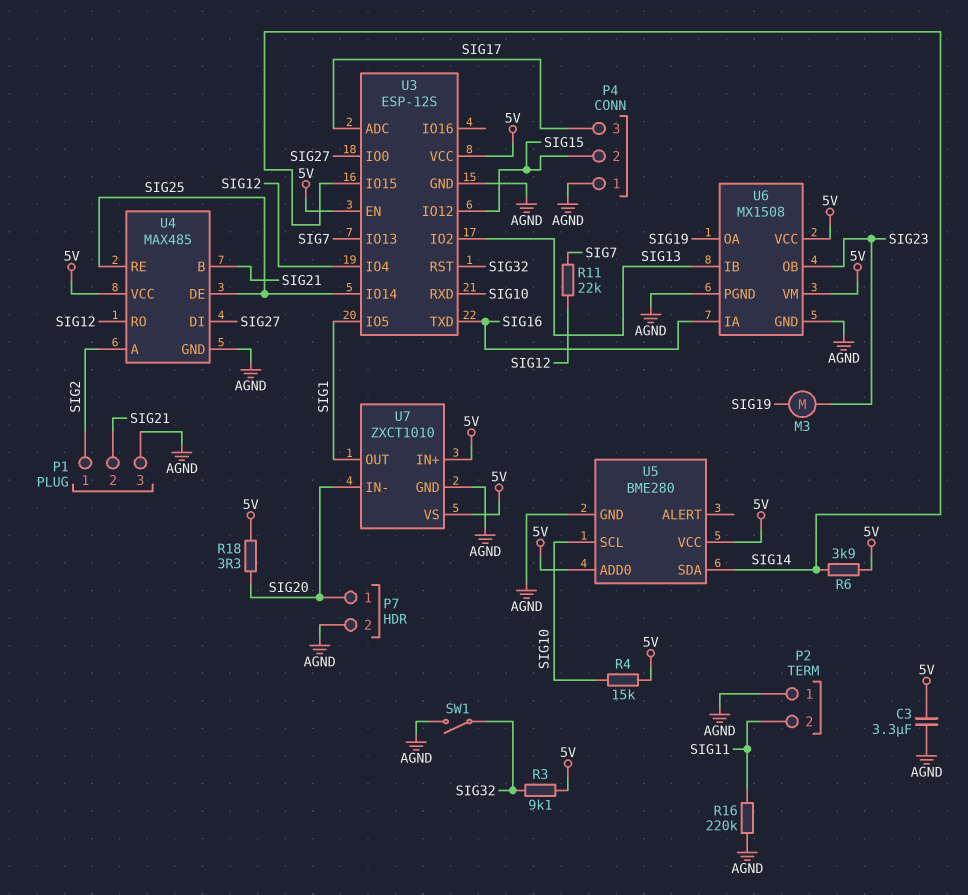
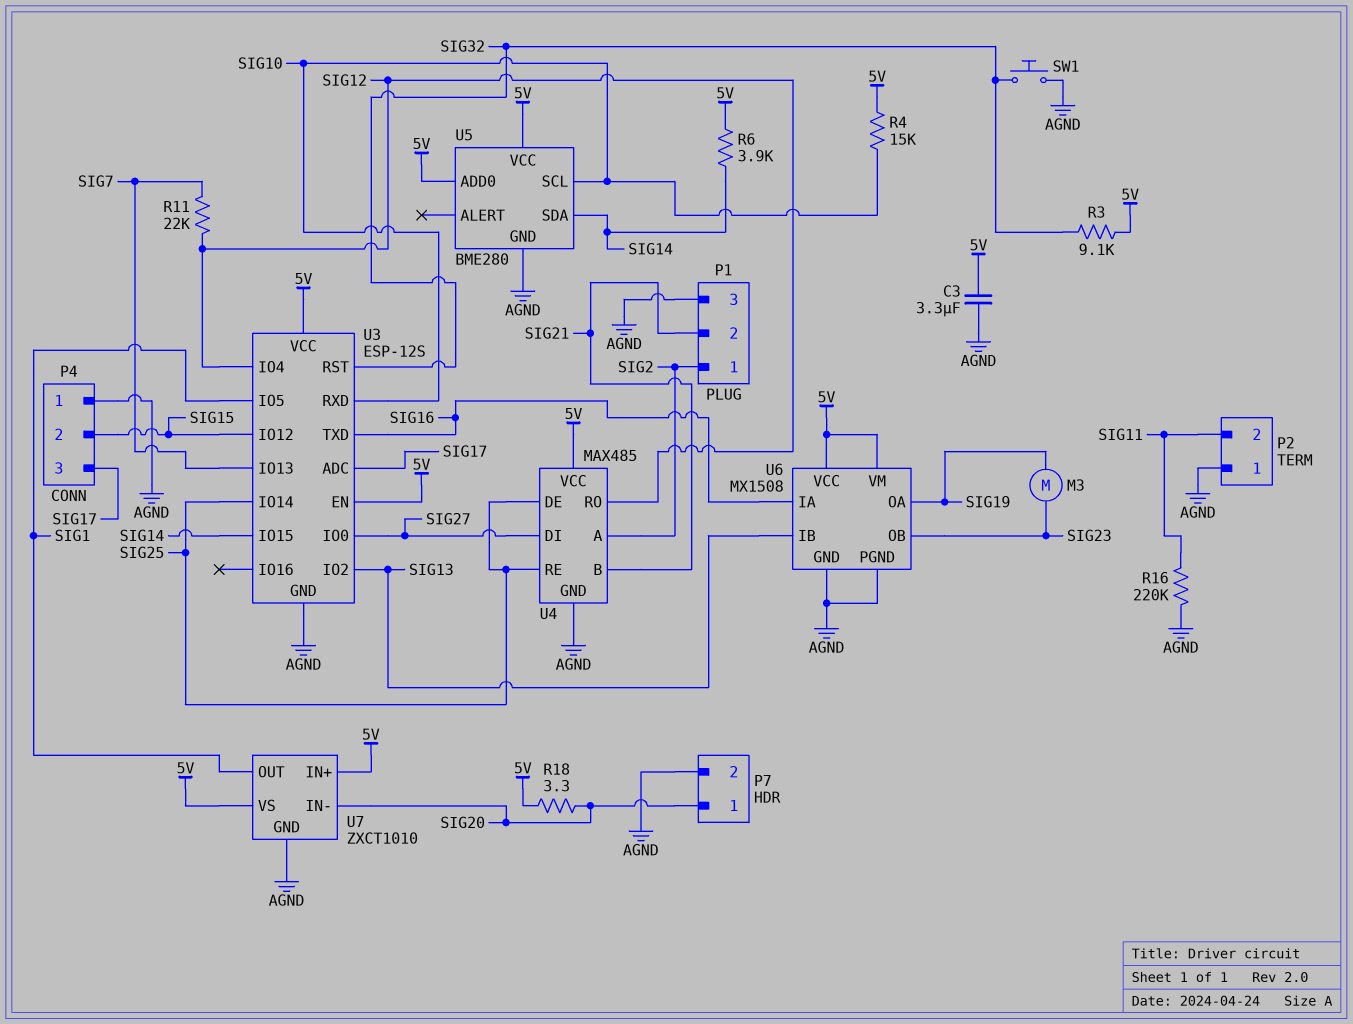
SW1: switch (AGND, SIG32) -> button (AGND, SIG32)

